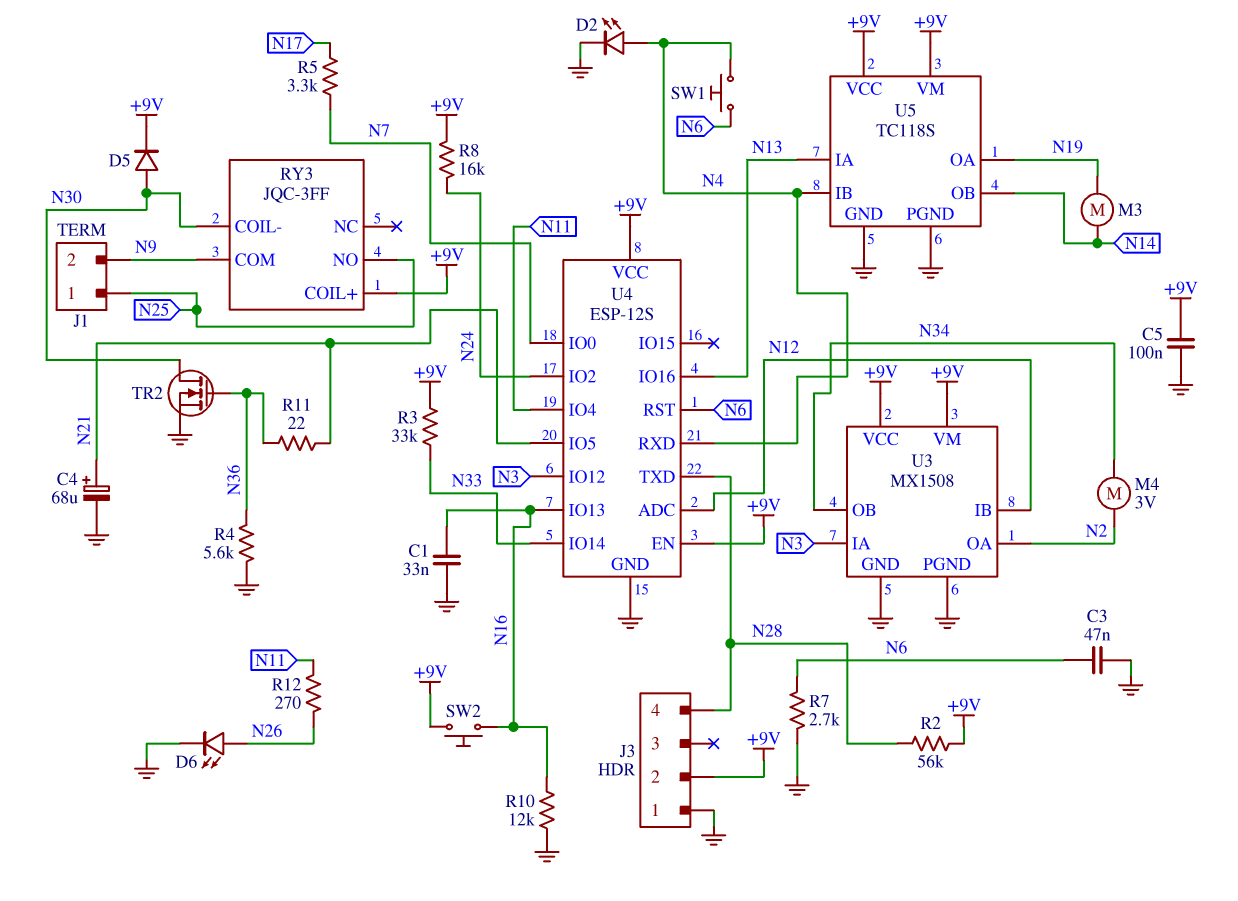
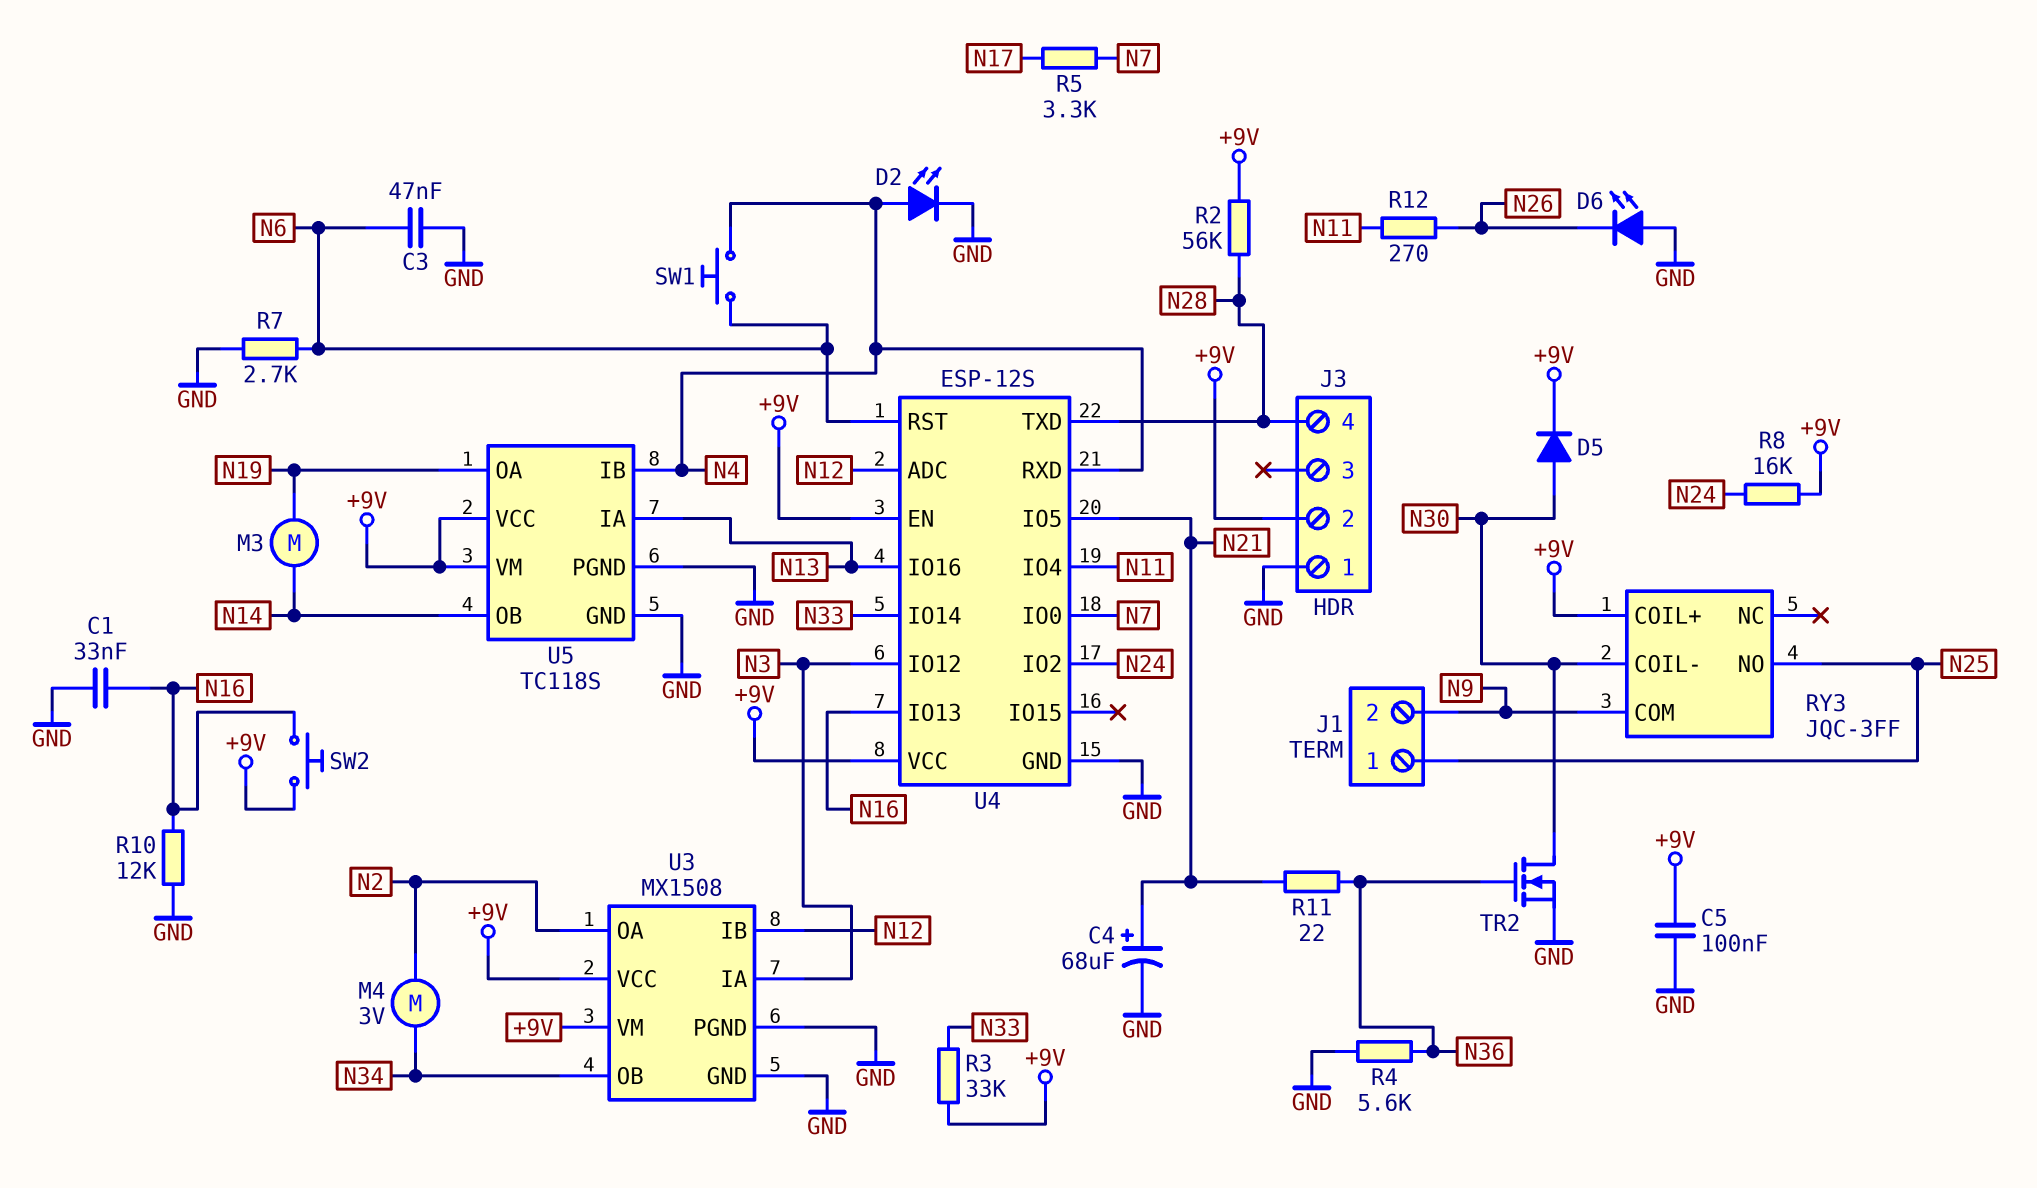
D6: LED (A N26, K GND) -> LED (A GND, K N26)

